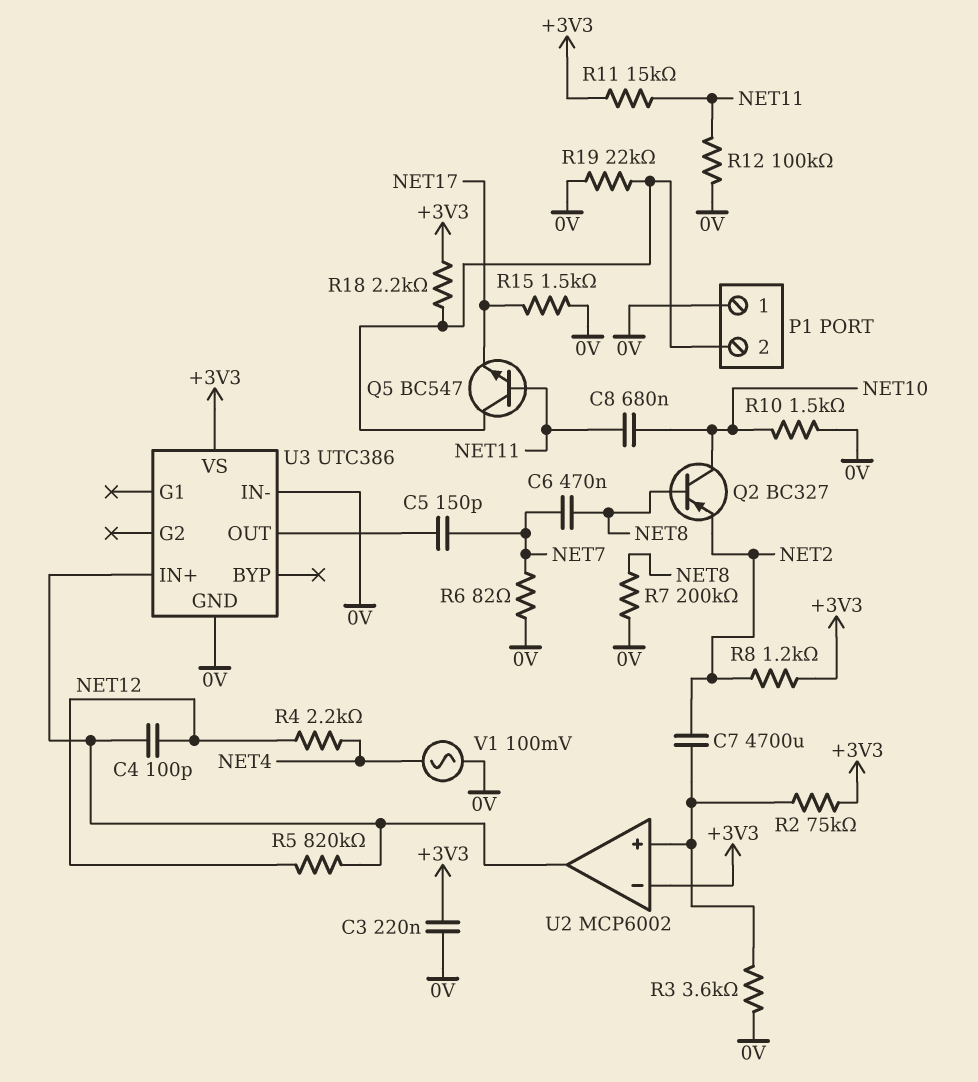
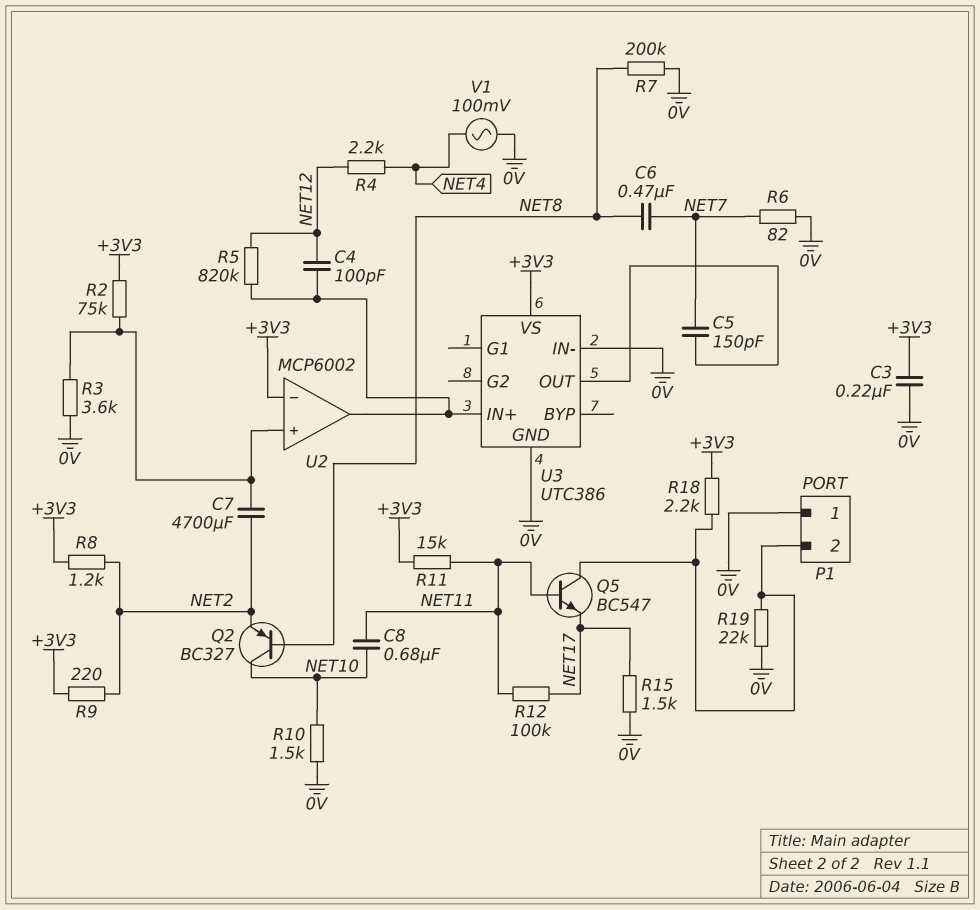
R9: none -> 220 (+3V3, NET2)
R12: 100k (0V, NET11) -> 100k (NET11, NET17)

